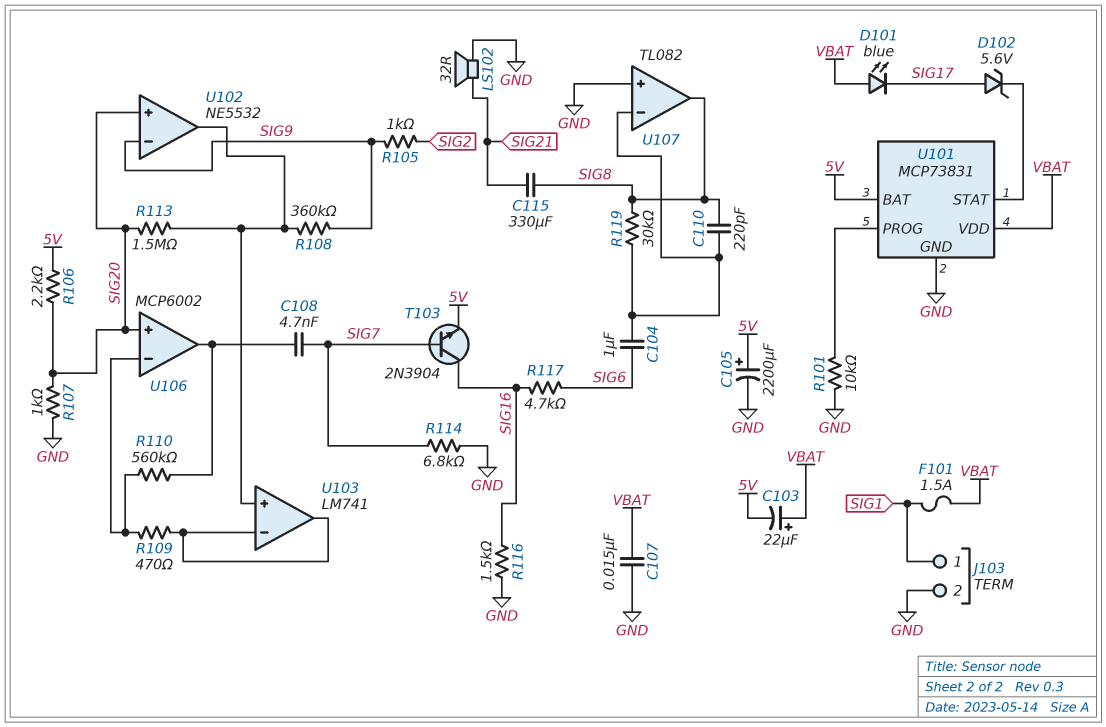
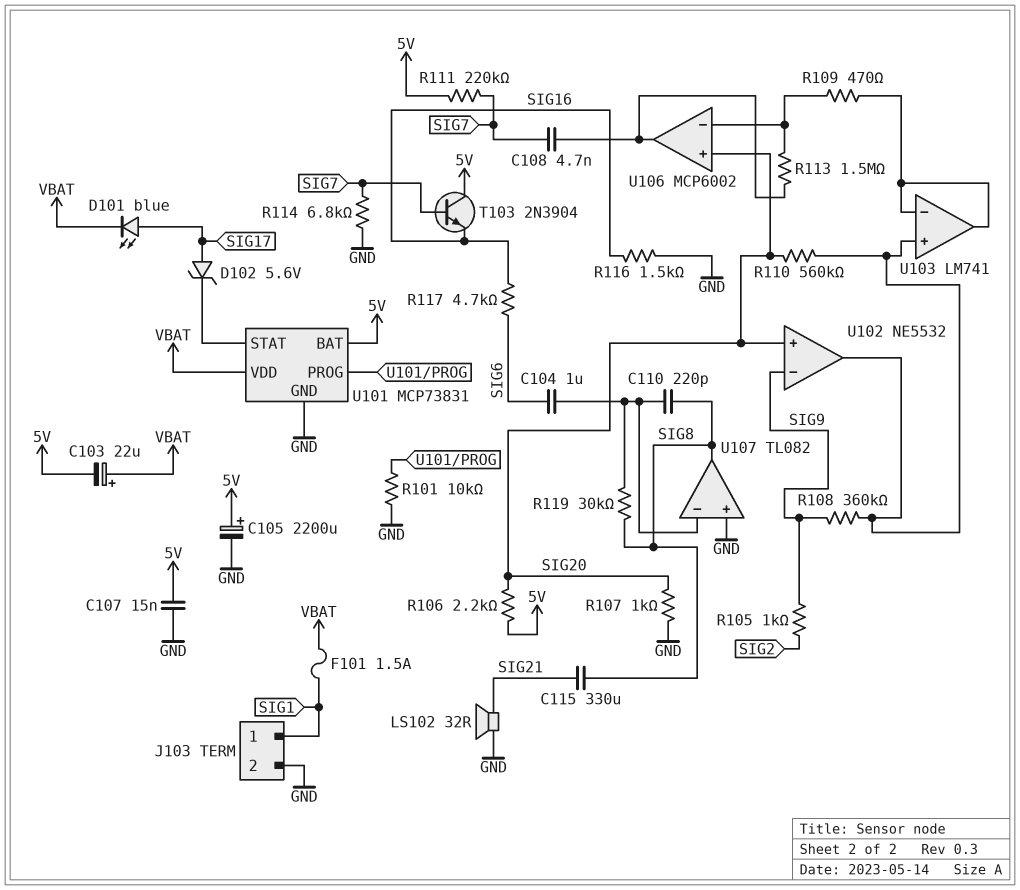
C107: 15nF (GND, VBAT) -> 15nF (5V, GND)
D101: LED blue (A VBAT, K SIG17) -> LED blue (A SIG17, K VBAT)
R110: 560k (U106/in-, U106/out) -> 560k (SIG20, U102/out)
R111: none -> 220k (5V, SIG7)
R113: 1.5M (SIG20, U102/out) -> 1.5M (U106/in-, U106/out)
T103: NPN 2N3904 (B SIG7, C SIG16, E 5V) -> NPN 2N3904 (B SIG7, C 5V, E SIG16)

